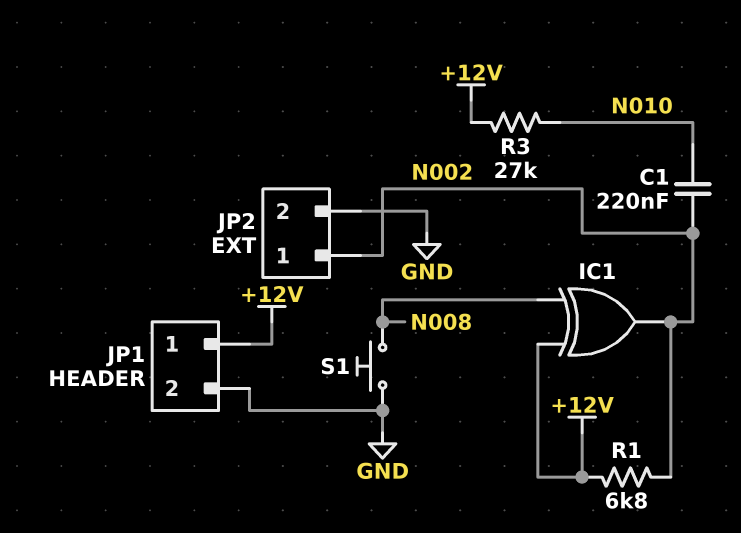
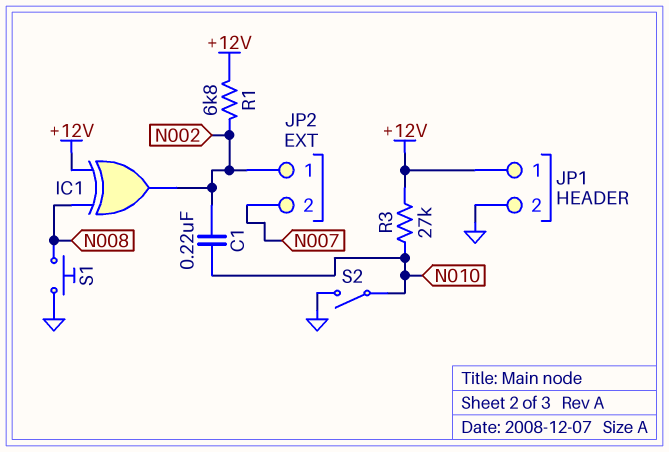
JP2 pin 2: GND -> N007
S2: none -> switch (GND, N010)

